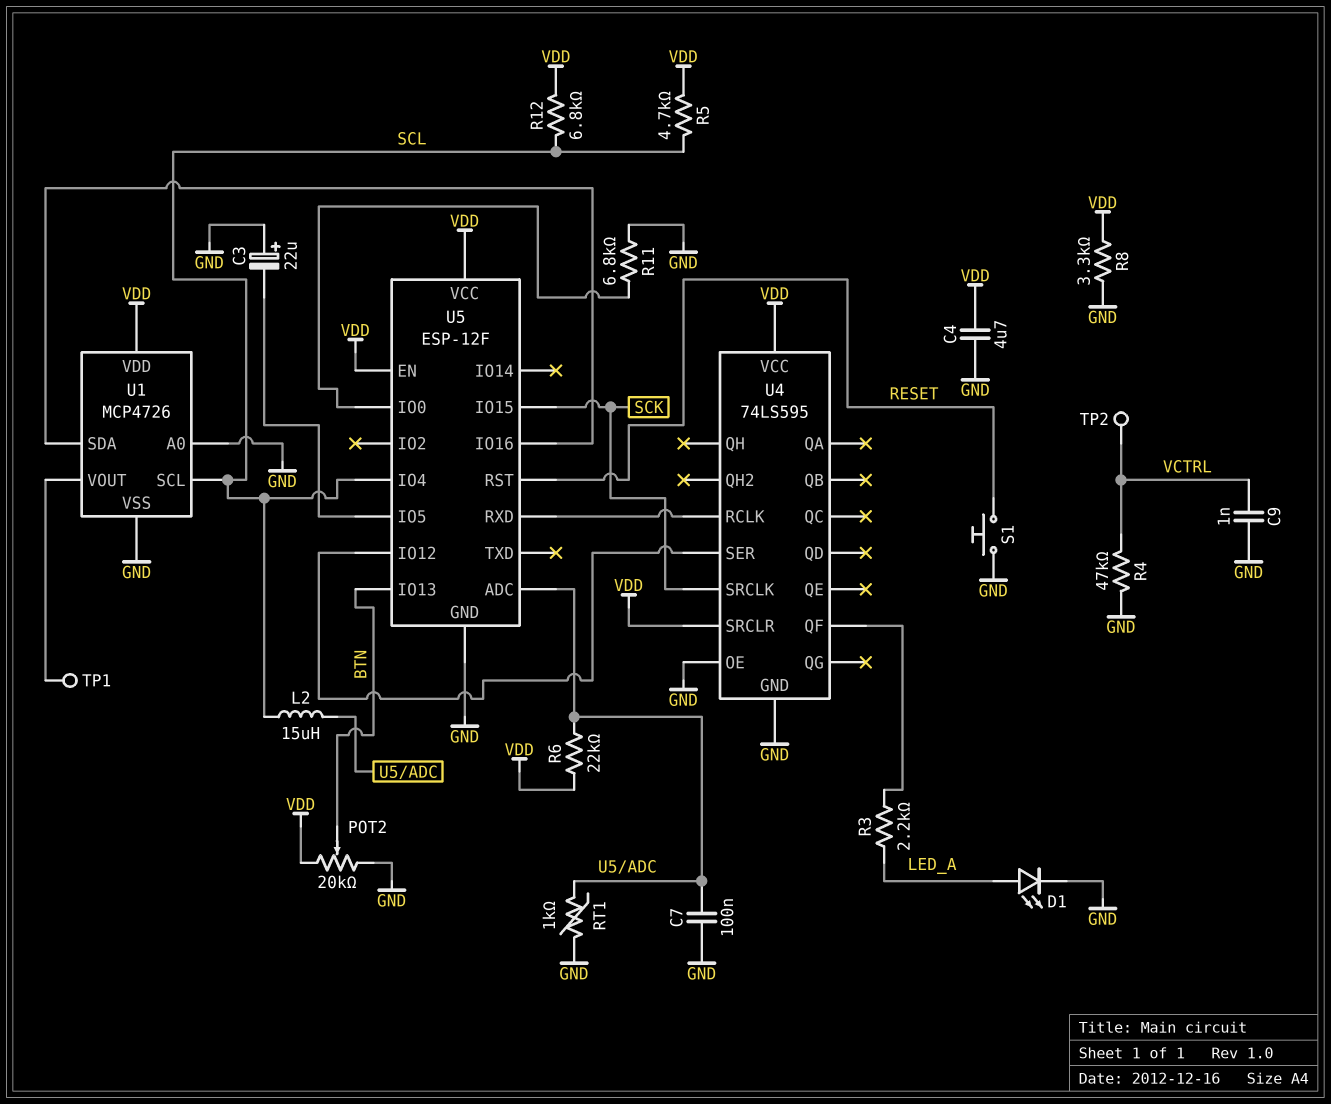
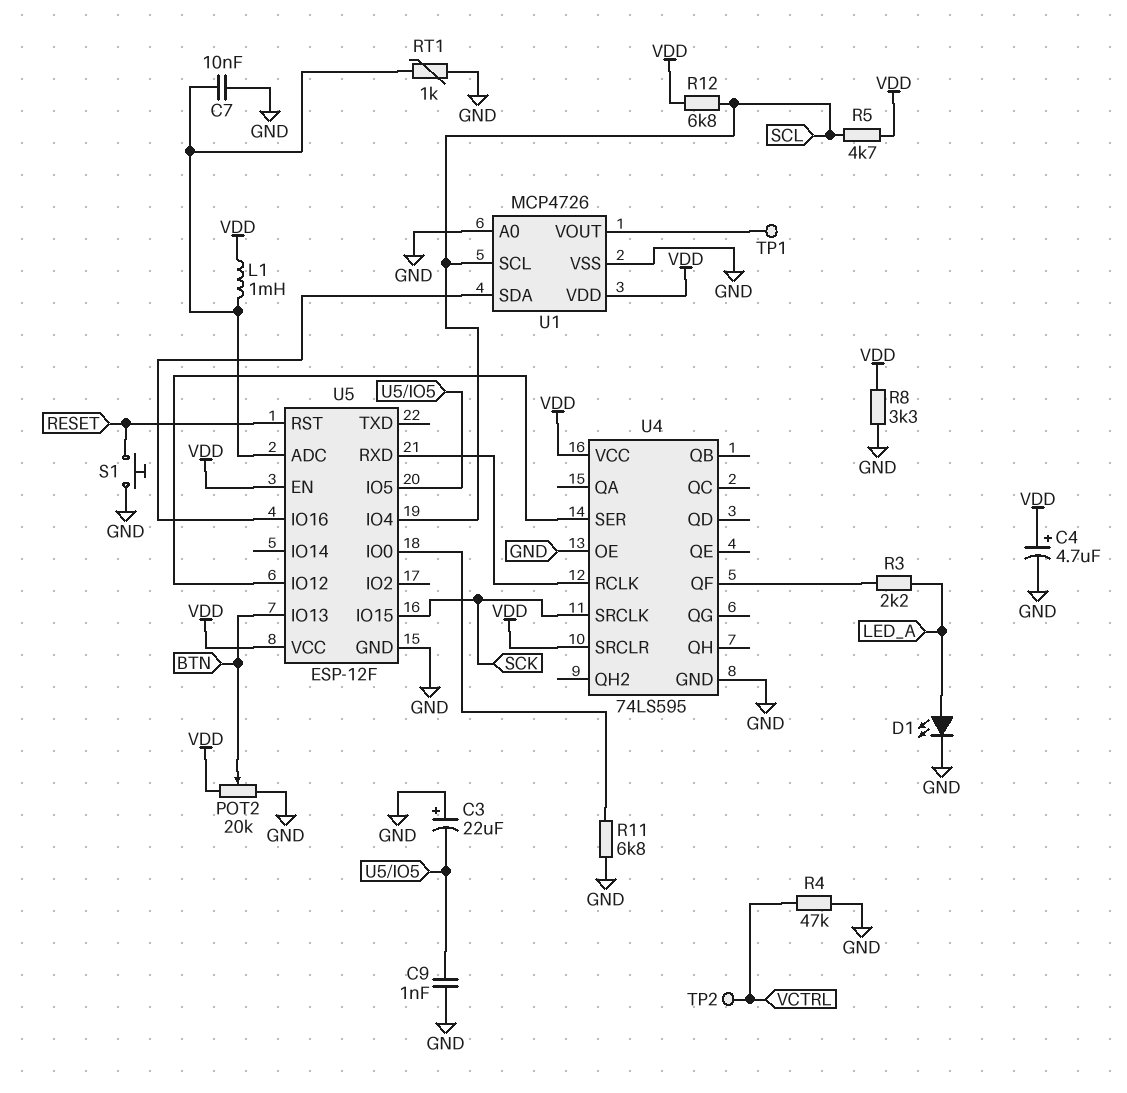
C4: 4.7uF (GND, VDD) -> 4.7uF (plus VDD, minus GND)
C7: 100nF (GND, U5/ADC) -> 10nF (GND, U5/ADC)
C9: 1nF (GND, VCTRL) -> 1nF (GND, U5/IO5)
L1: none -> 1mH (U5/ADC, VDD)
L2: 15uH (SCL, U5/ADC) -> none
R6: 22k (U5/ADC, VDD) -> none

